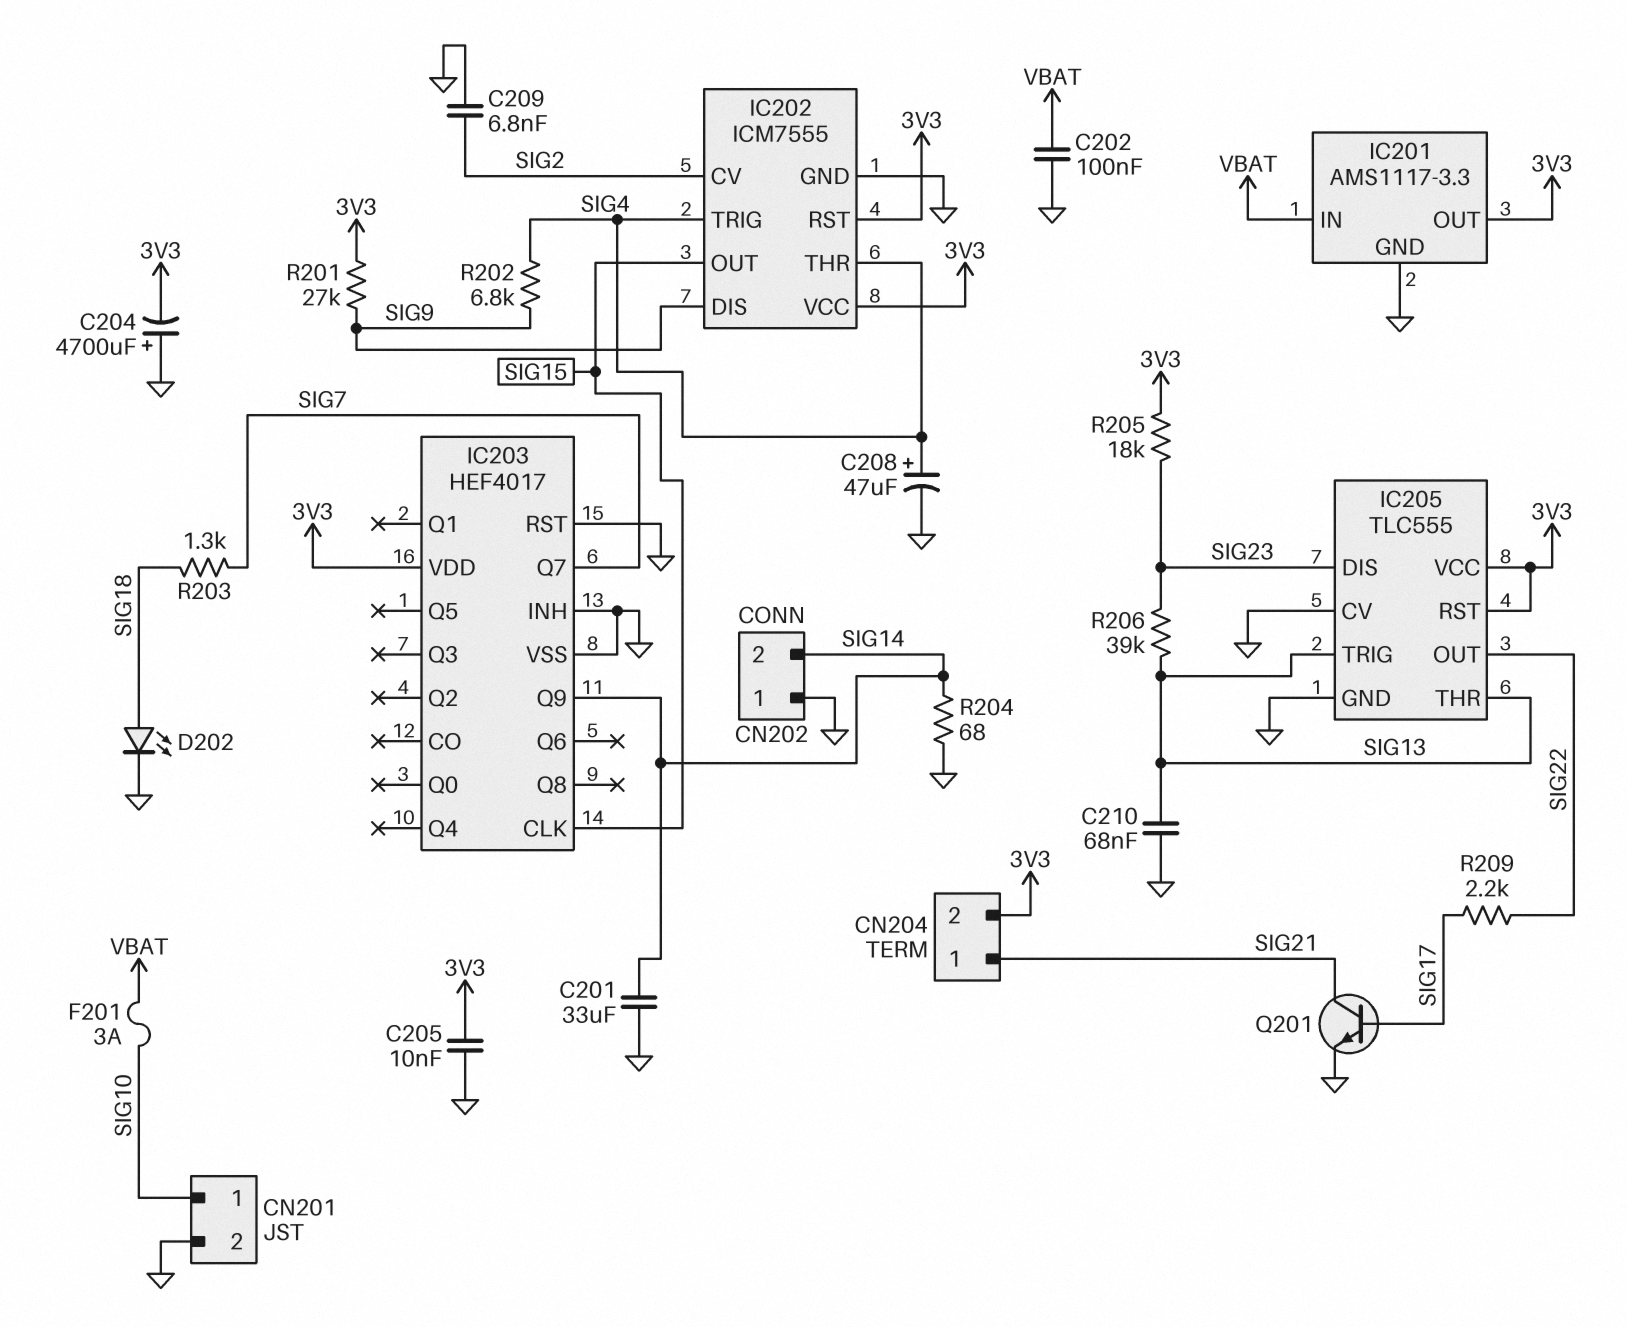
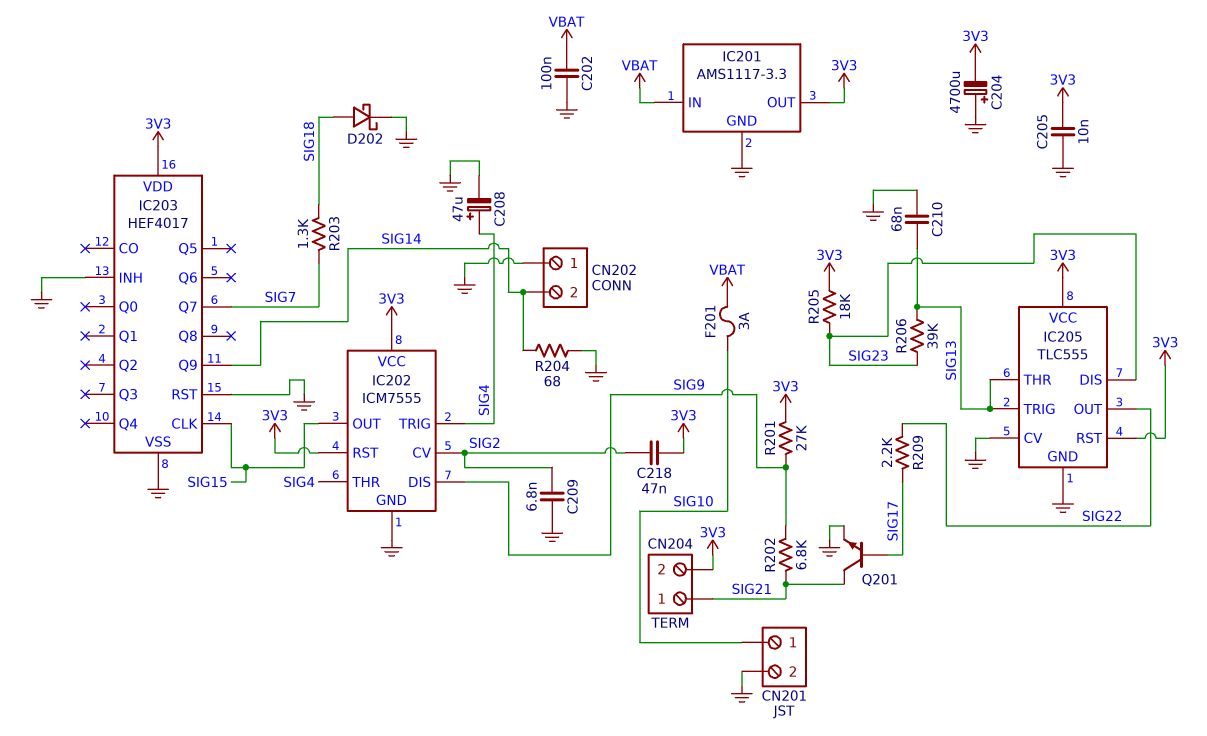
C201: 33uF (GND, SIG14) -> none
C218: none -> 47nF (3V3, SIG2)
D202: LED (A SIG18, K GND) -> schottky (A SIG18, K GND)
R202: 6.8k (SIG4, SIG9) -> 6.8k (SIG9, SIG21)

